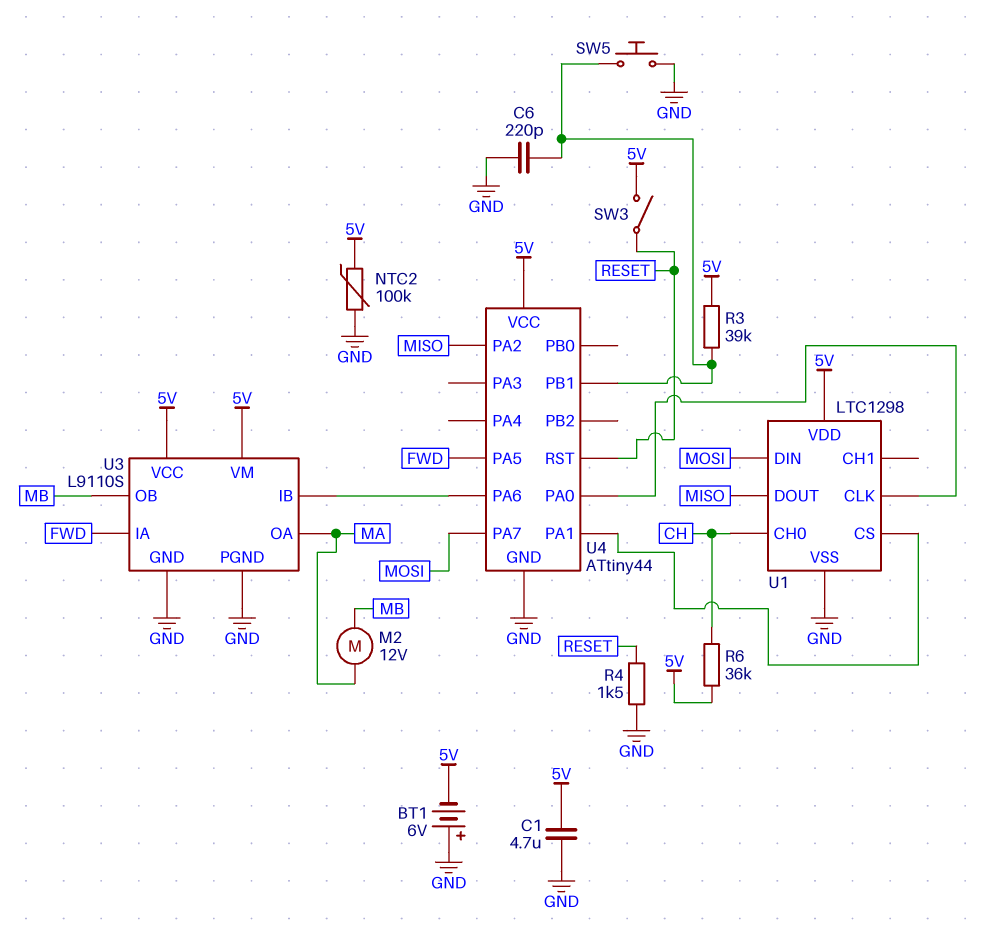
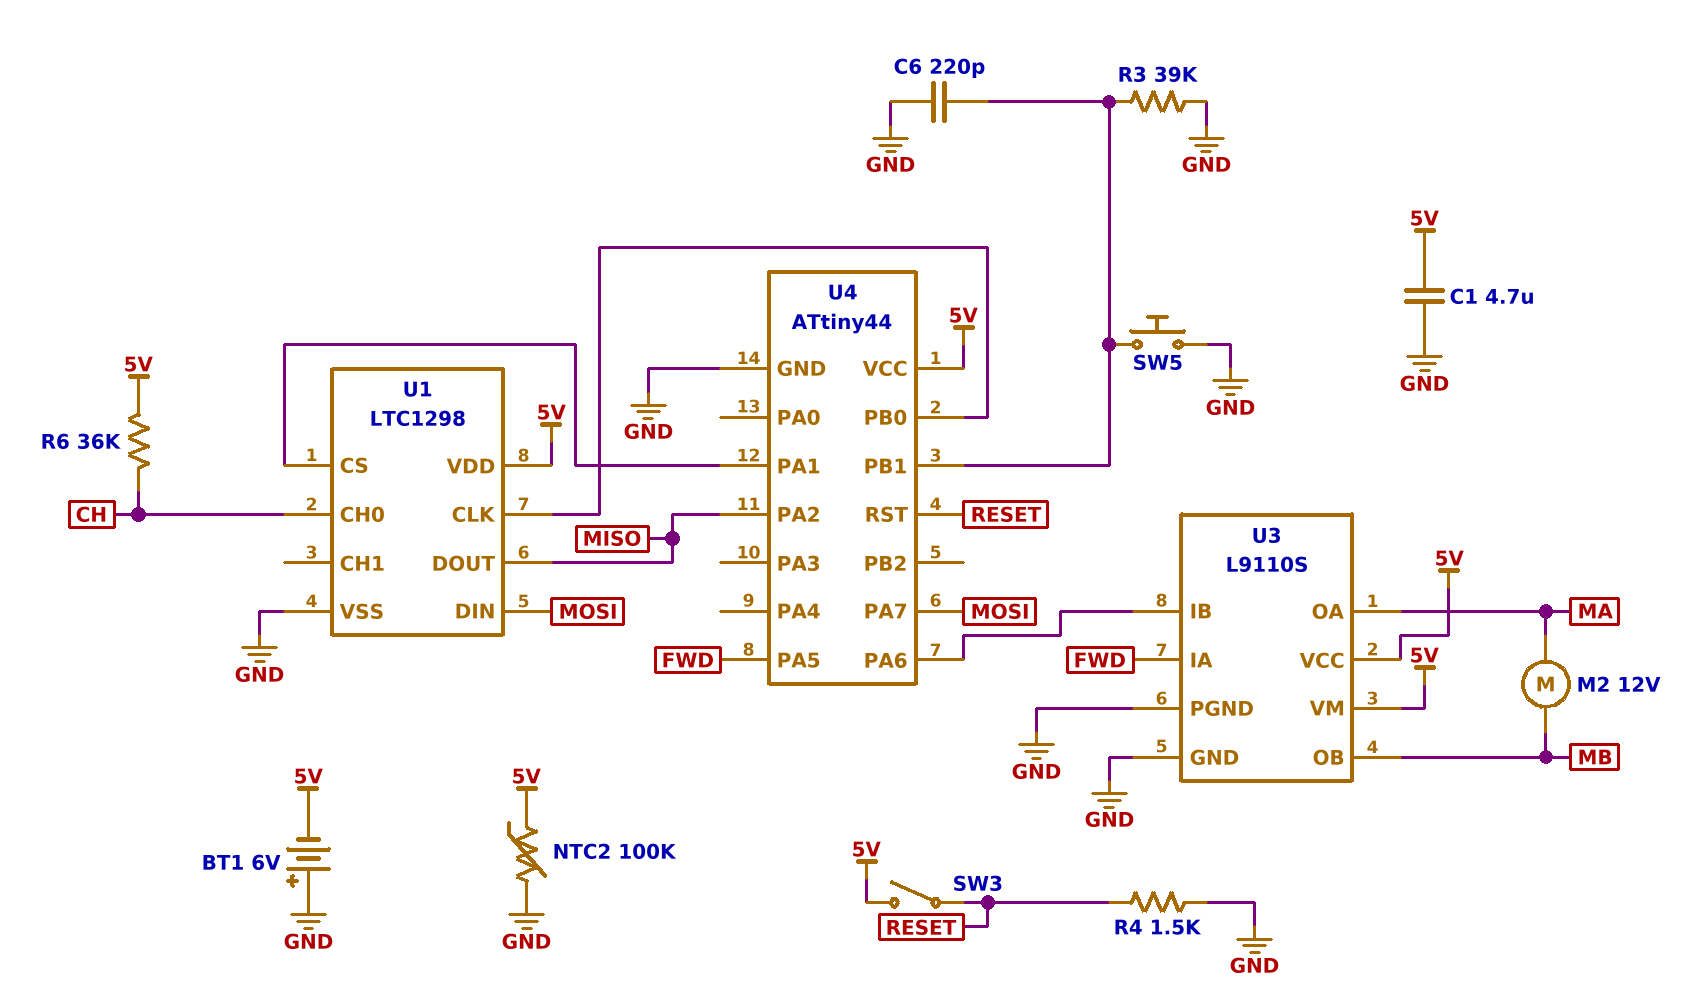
R3: 39k (5V, U4/PB1) -> 39k (GND, U4/PB1)
U4 pin PA0: U1/CLK -> none
U4 pin PB0: none -> U1/CLK

